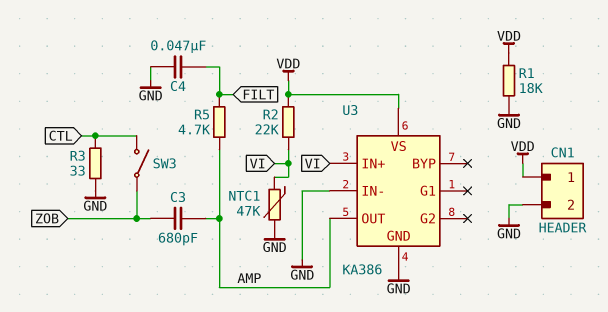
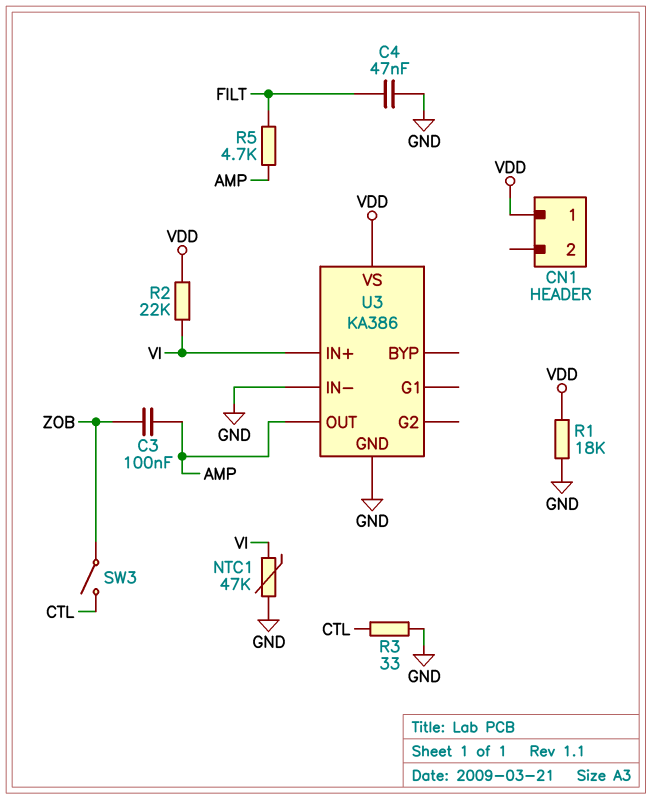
C3: 680pF (AMP, ZOB) -> 100nF (AMP, ZOB)
CN1 pin 2: GND -> none

